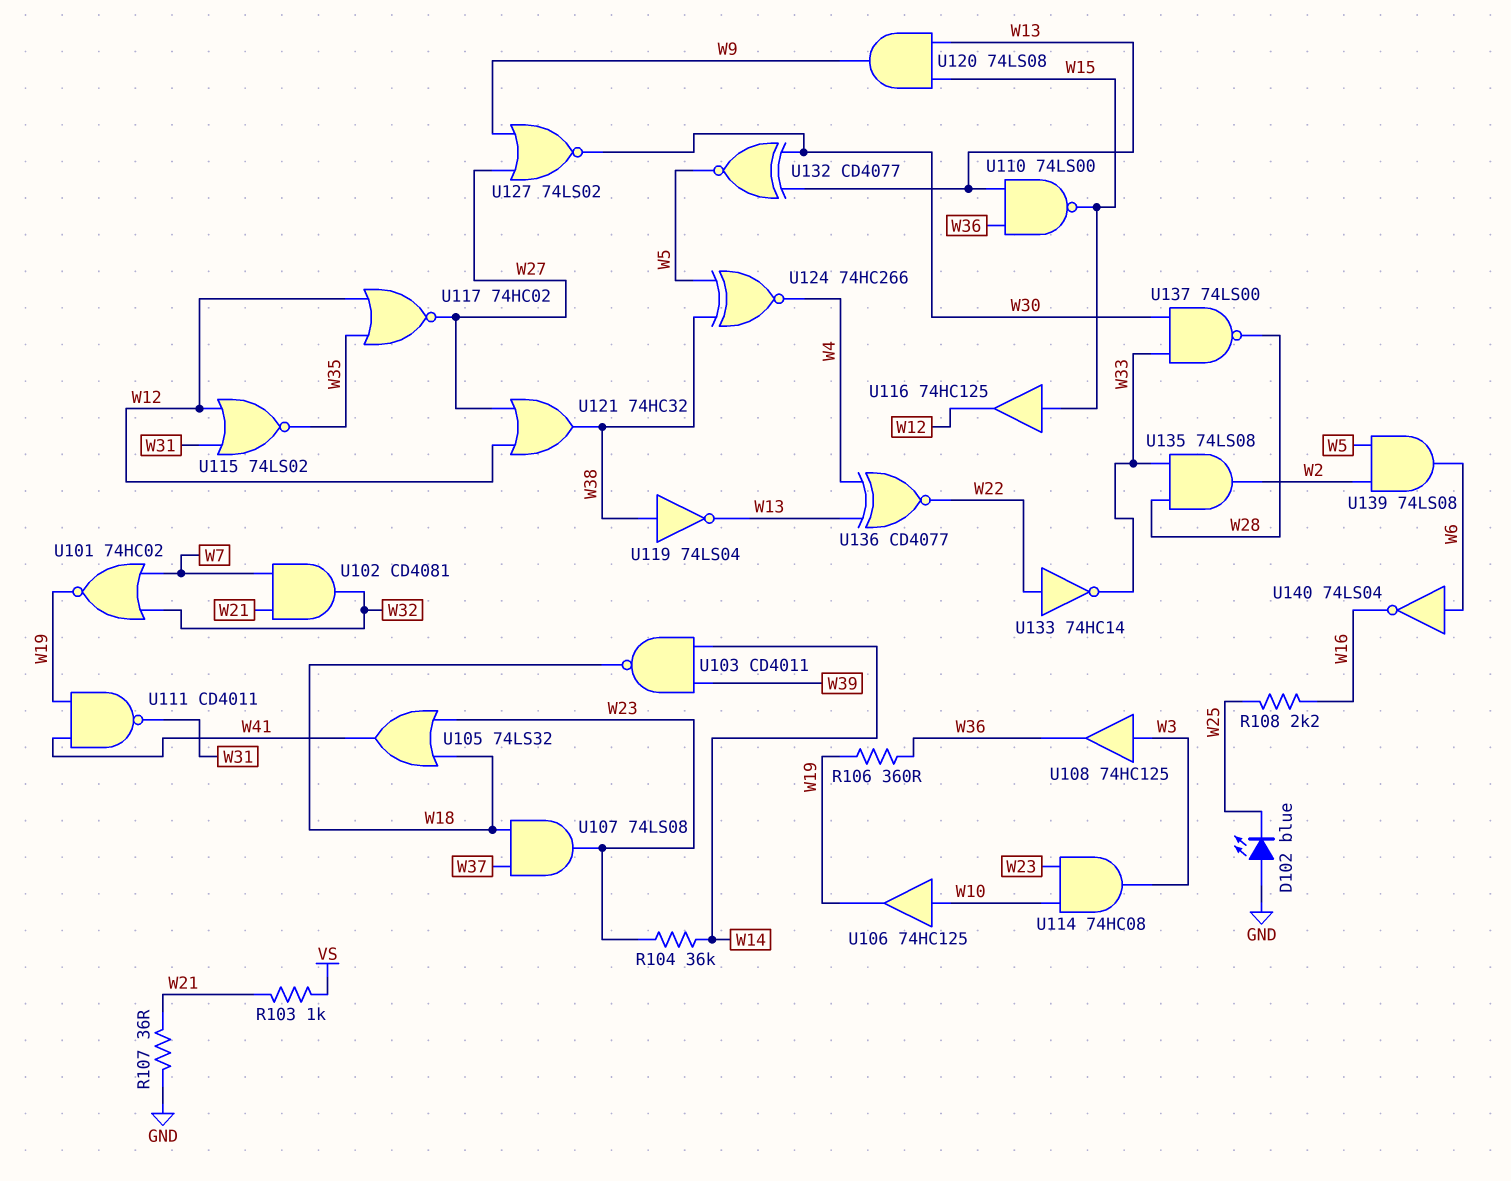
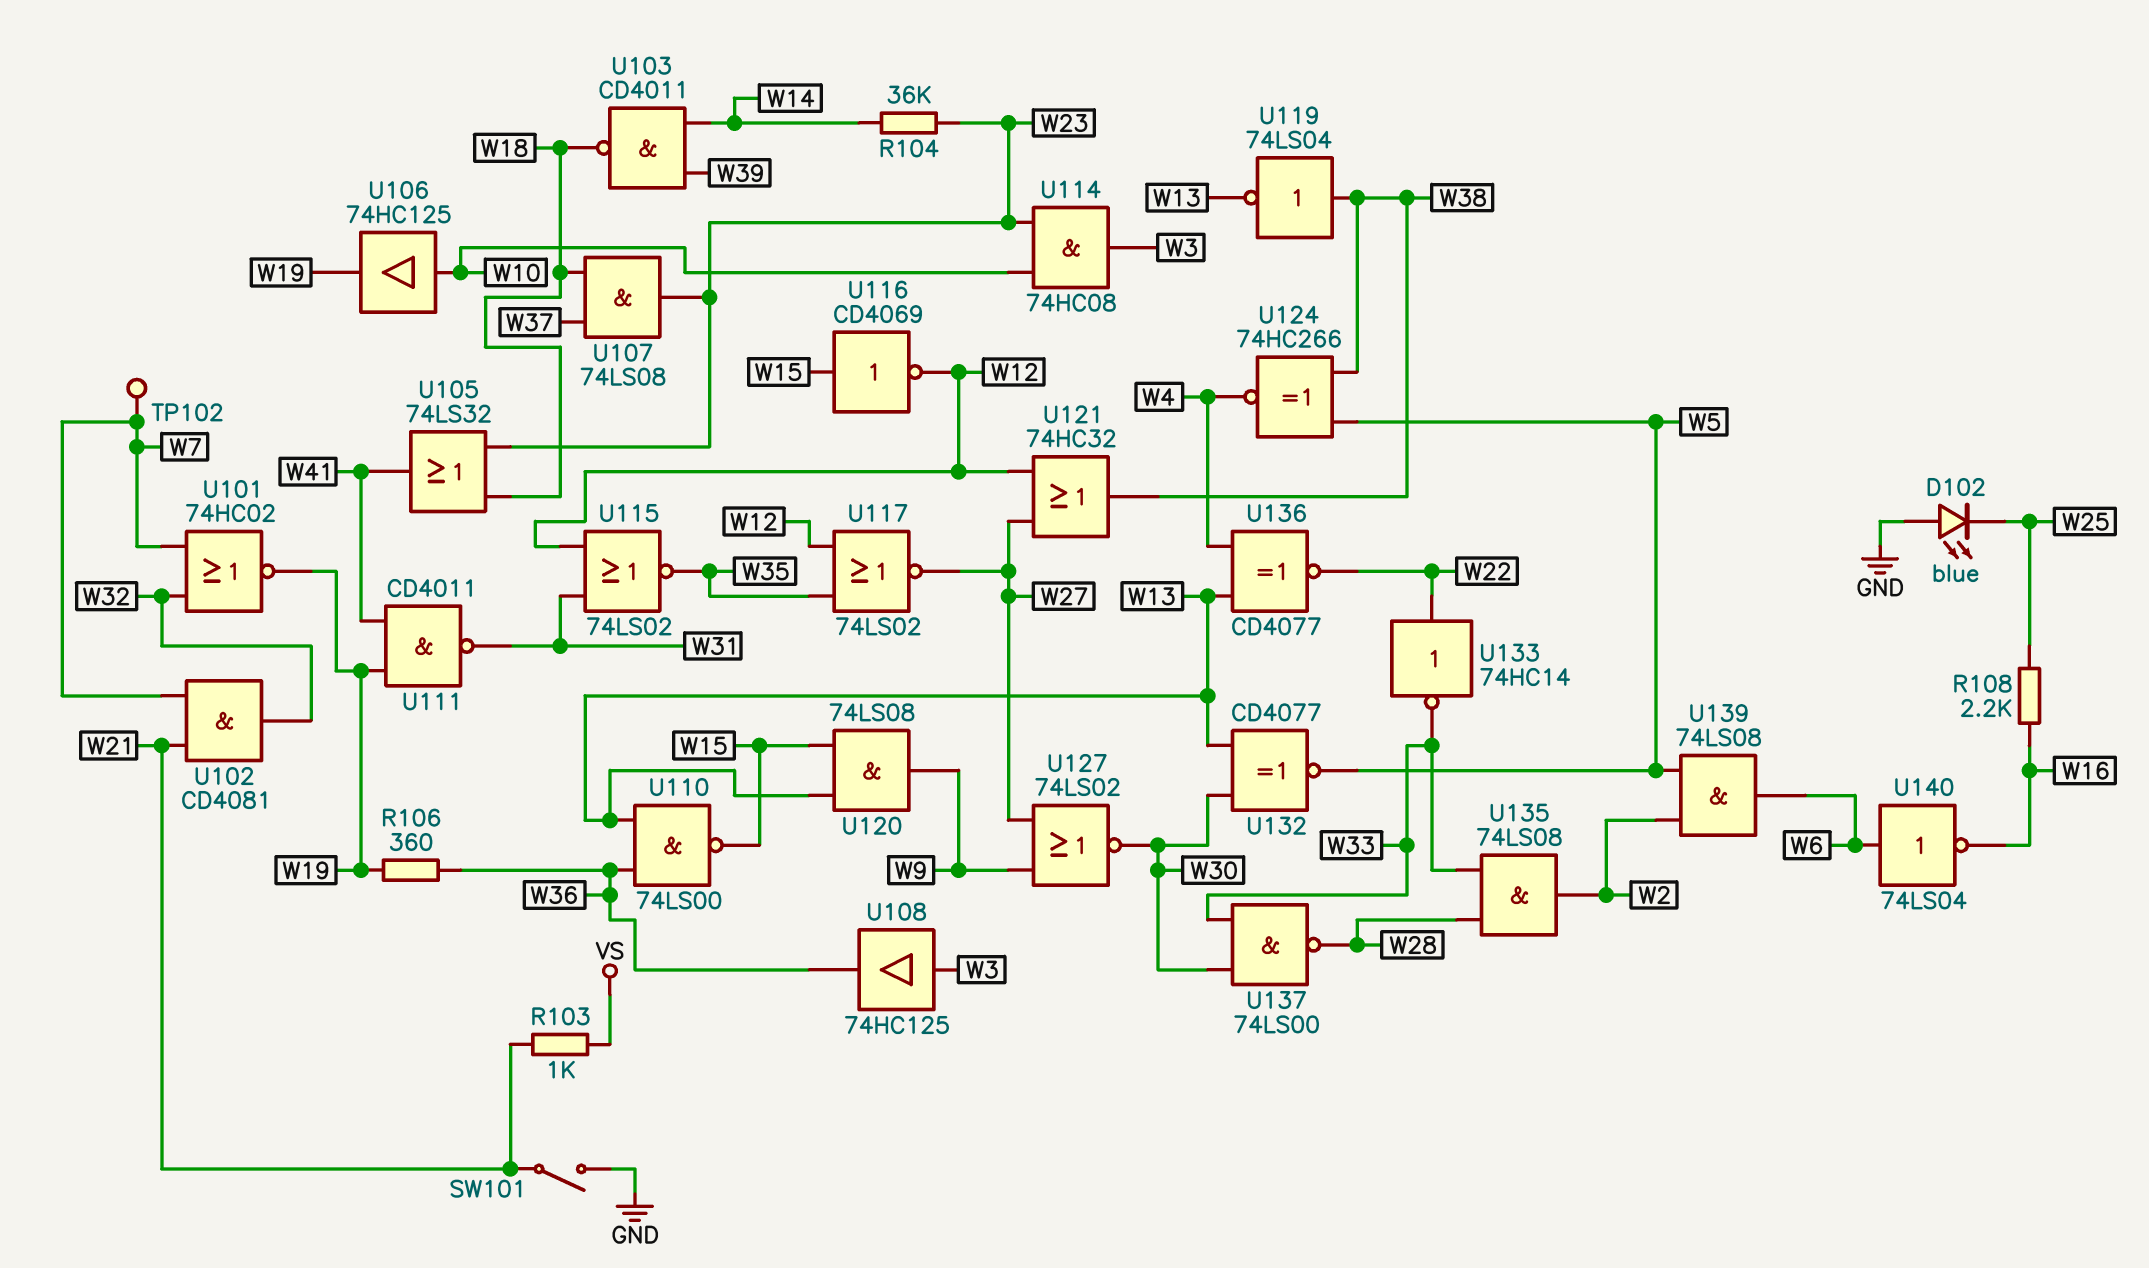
R107: 36 (GND, W21) -> none
SW101: none -> switch (GND, W21)
TP102: none -> test point (W7)
U116: buffer 74HC125 (in W15, out W12) -> NOT CD4069 (in W15, out W12)
U117: NOR 74HC02 (in W12, in W35, out W27) -> NOR 74LS02 (in W12, in W35, out W27)

